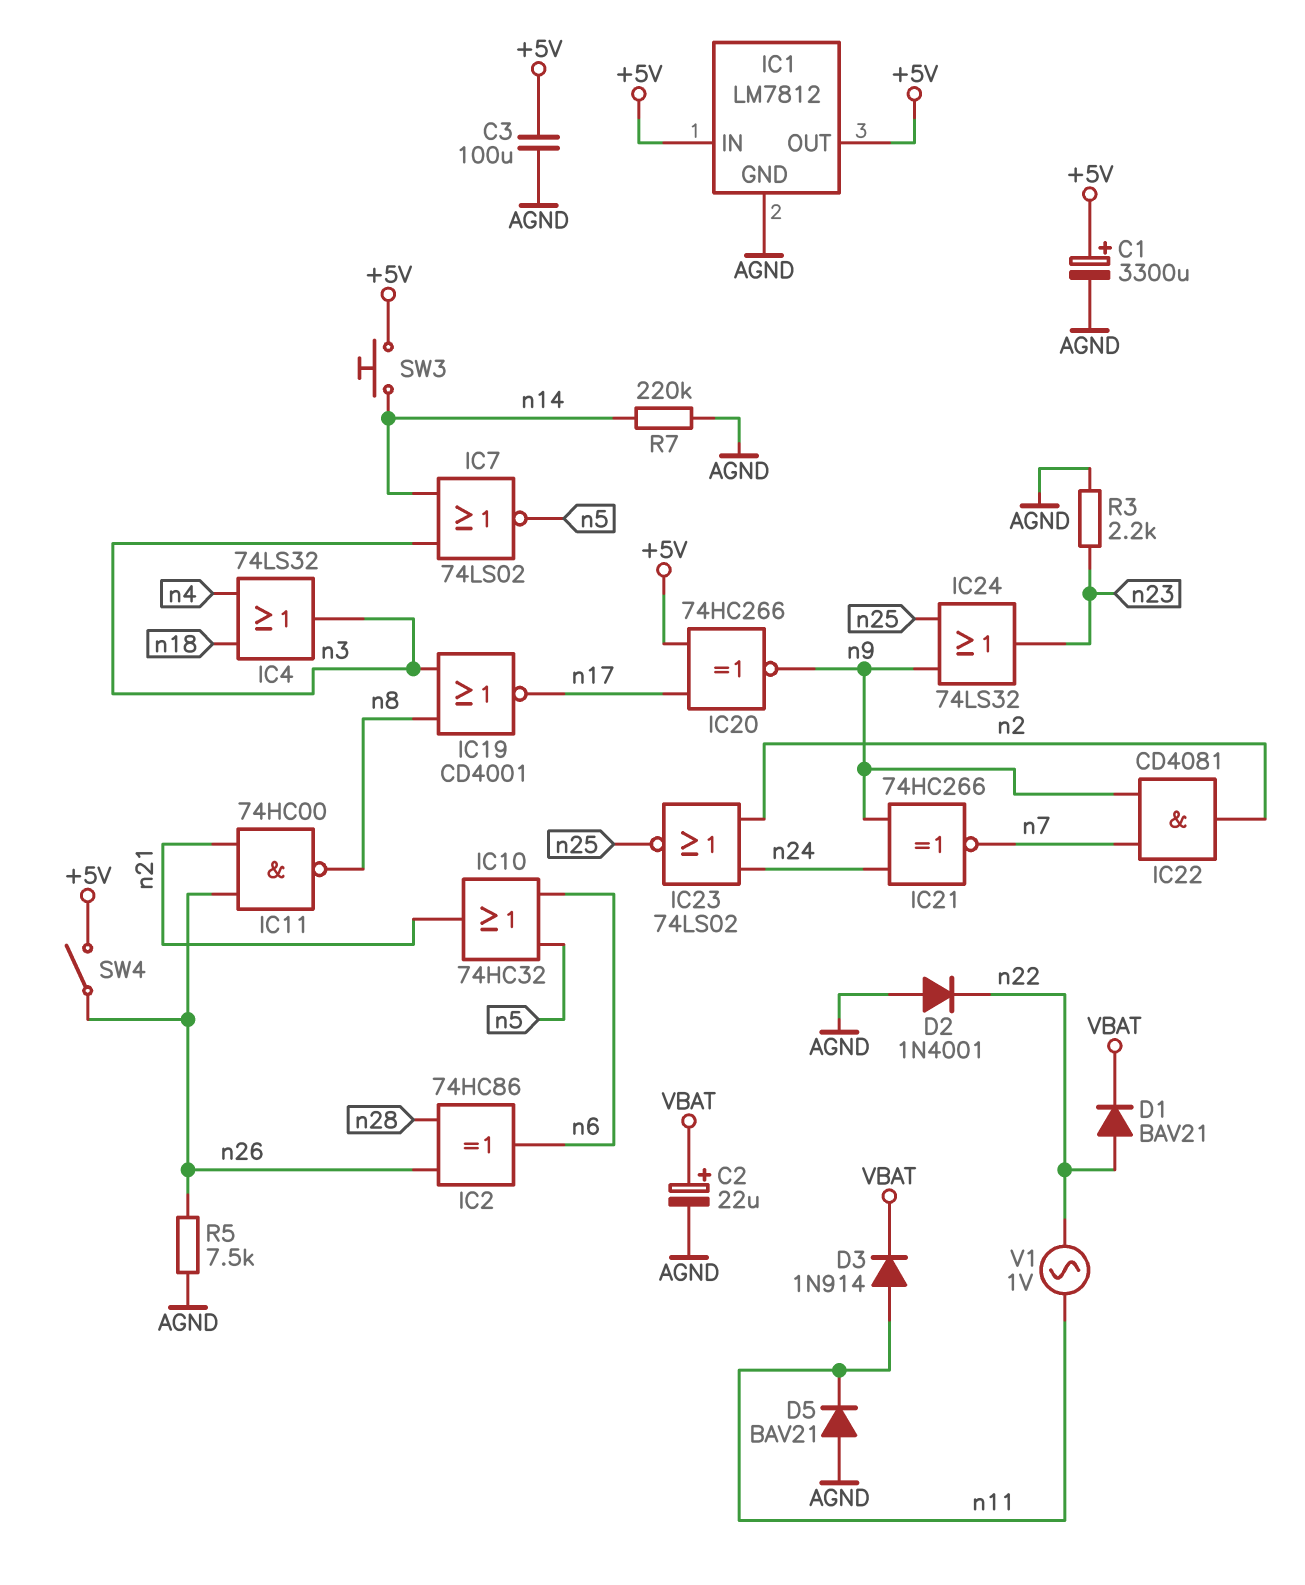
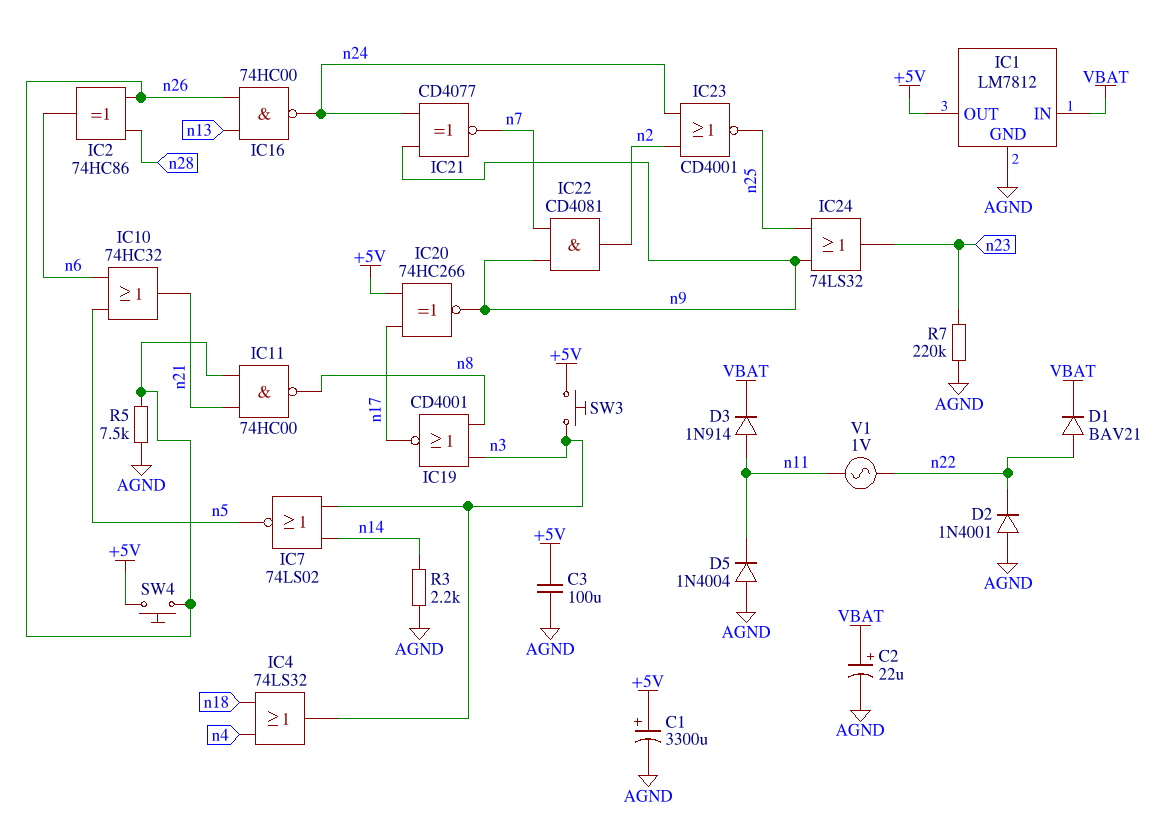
D5: diode BAV21 (A AGND, K n11) -> diode 1N4004 (A AGND, K n11)
IC1 pin IN: +5V -> VBAT
IC16: none -> NAND 74HC00 (in n13, in n26, out n24)
IC21: XNOR 74HC266 (in n9, in n24, out n7) -> XNOR CD4077 (in n9, in n24, out n7)
IC23: NOR 74LS02 (in n2, in n24, out n25) -> NOR CD4001 (in n2, in n24, out n25)
R3: 2.2k (AGND, n23) -> 2.2k (AGND, n14)
R7: 220k (AGND, n14) -> 220k (AGND, n23)
SW3: button (+5V, n14) -> button (+5V, n3)
SW4: switch (+5V, n26) -> button (+5V, n26)

